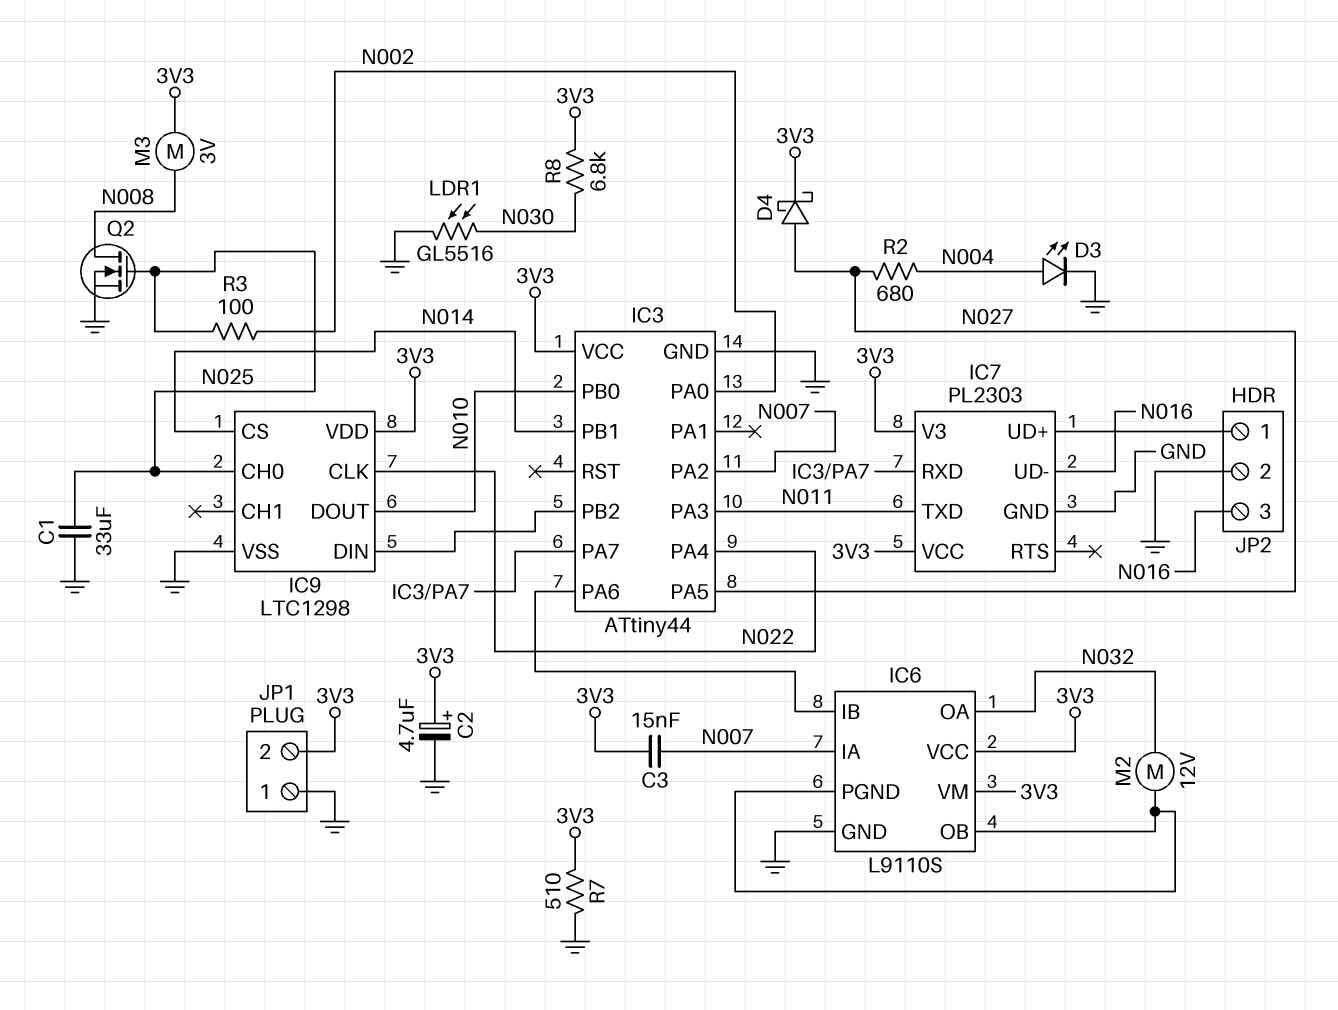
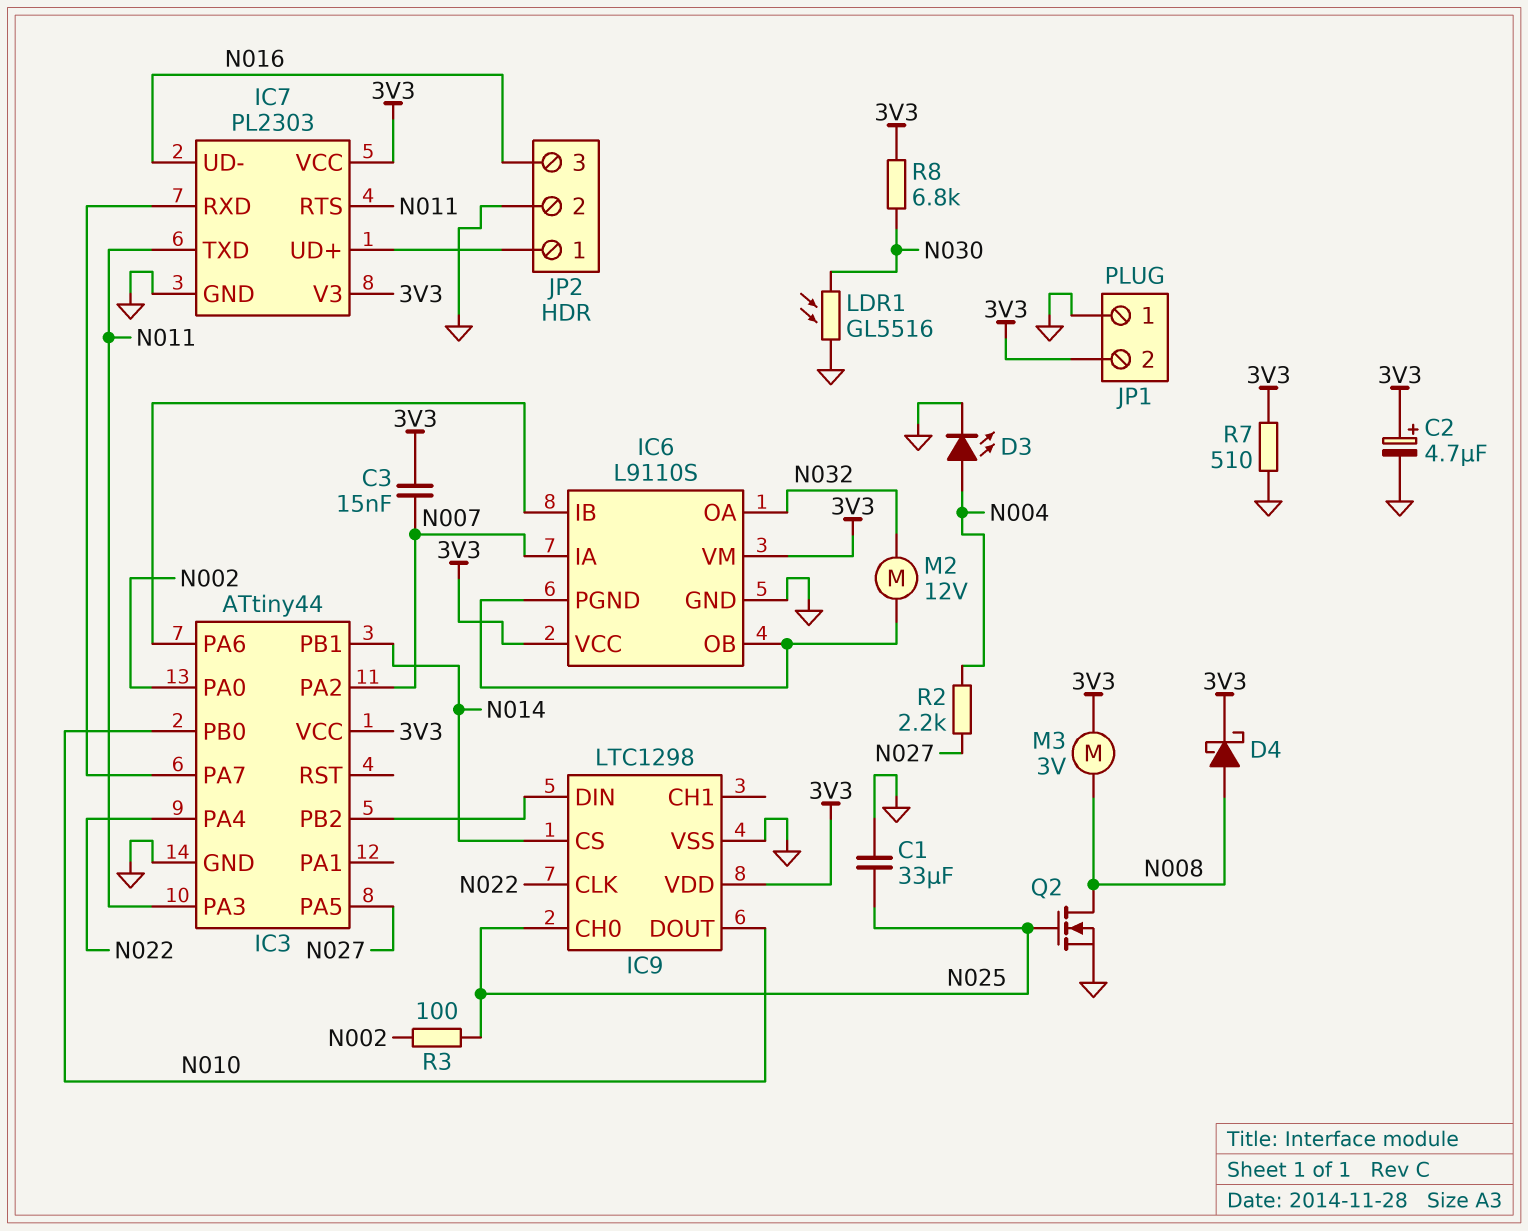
D4: schottky (A N027, K 3V3) -> schottky (A N008, K 3V3)
IC7 pin RTS: none -> N011
R2: 680 (N004, N027) -> 2.2k (N004, N027)

